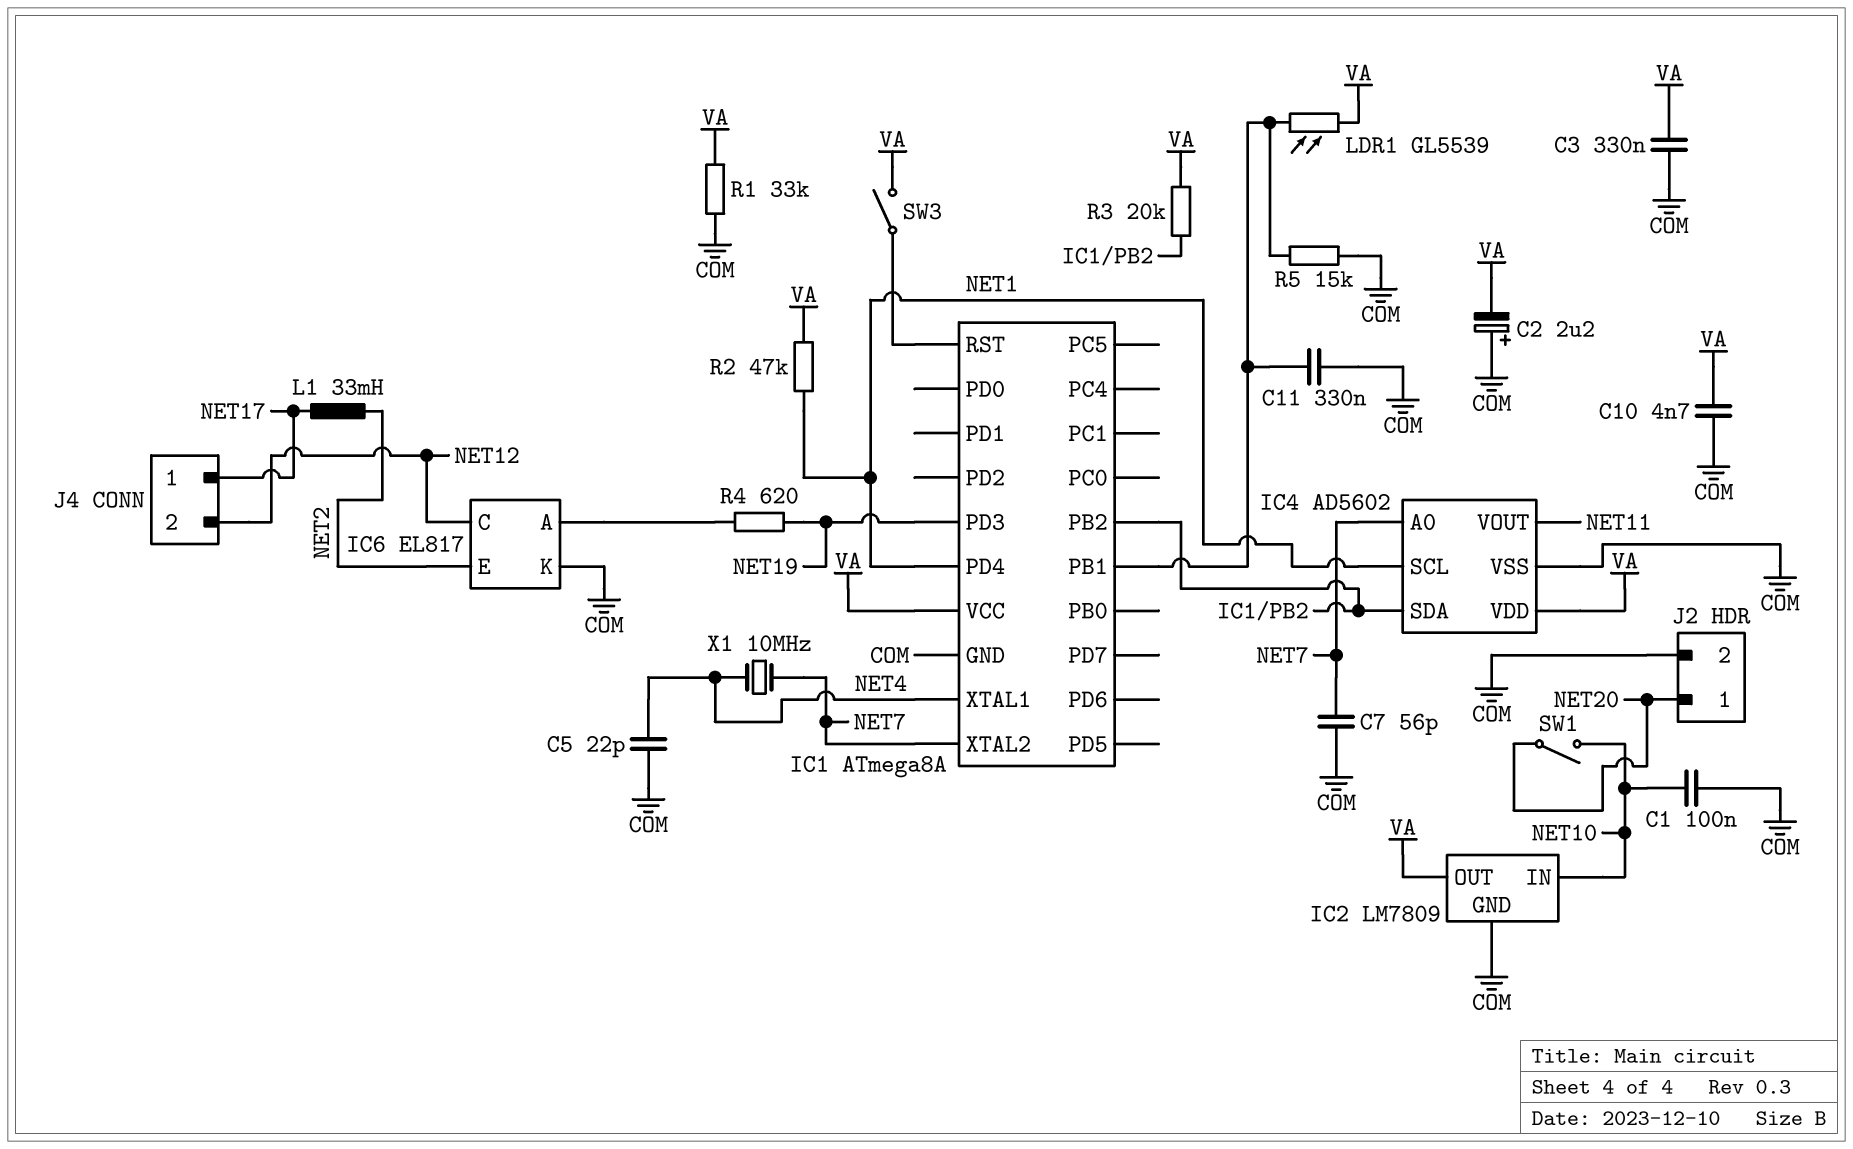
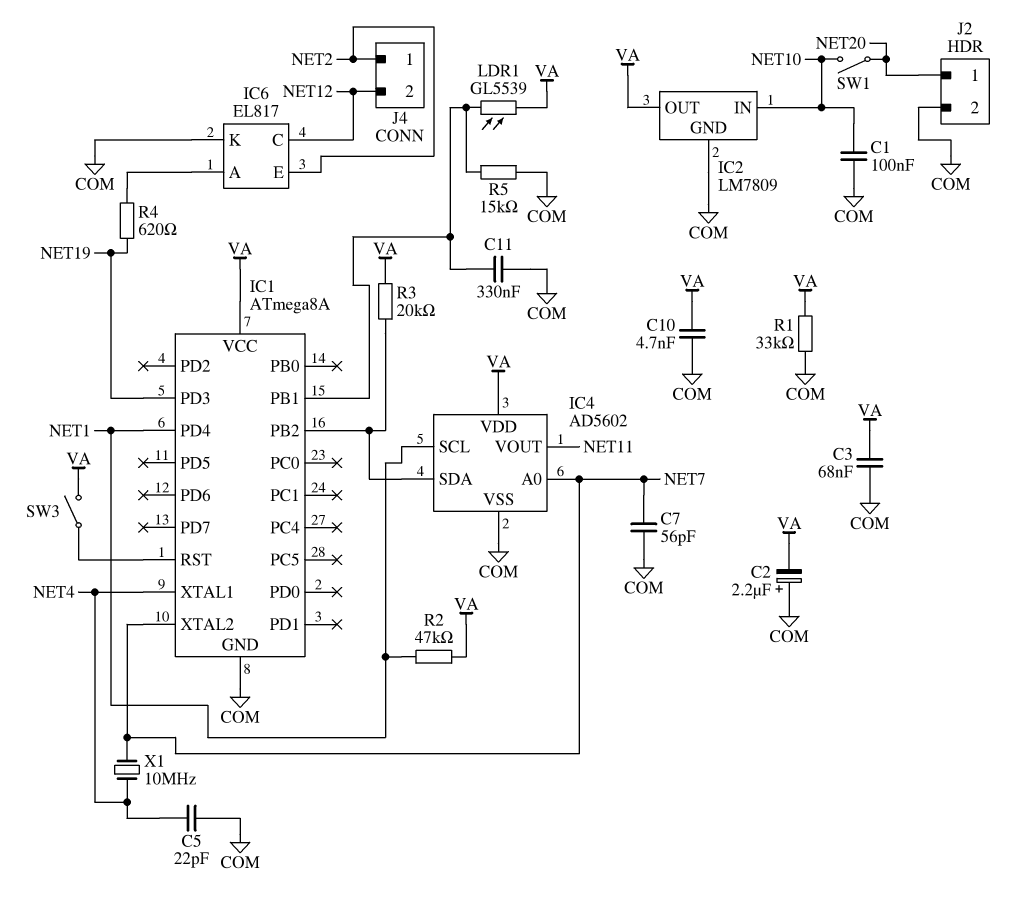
C3: 330nF (COM, VA) -> 68nF (COM, VA)
J4 pin 1: NET17 -> NET2
L1: 33mH (NET2, NET17) -> none

